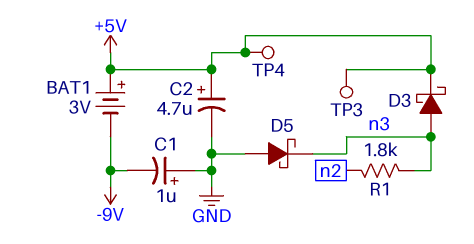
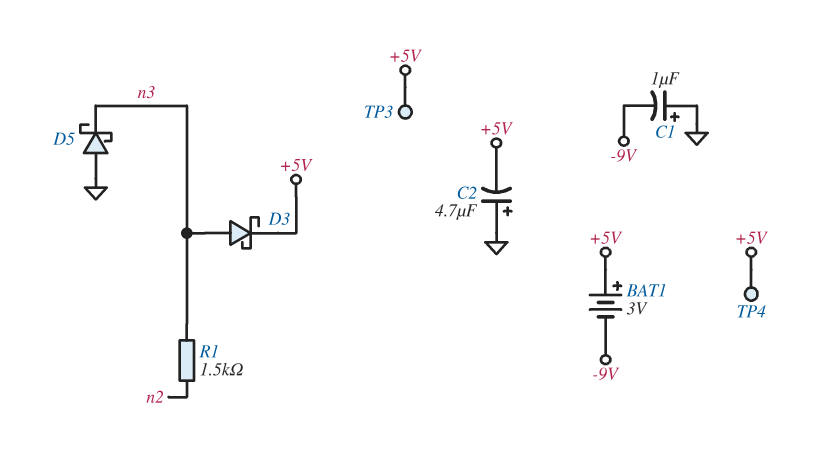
C2: 4.7uF (plus +5V, minus GND) -> 4.7uF (plus GND, minus +5V)
R1: 1.8k (n2, n3) -> 1.5k (n2, n3)

